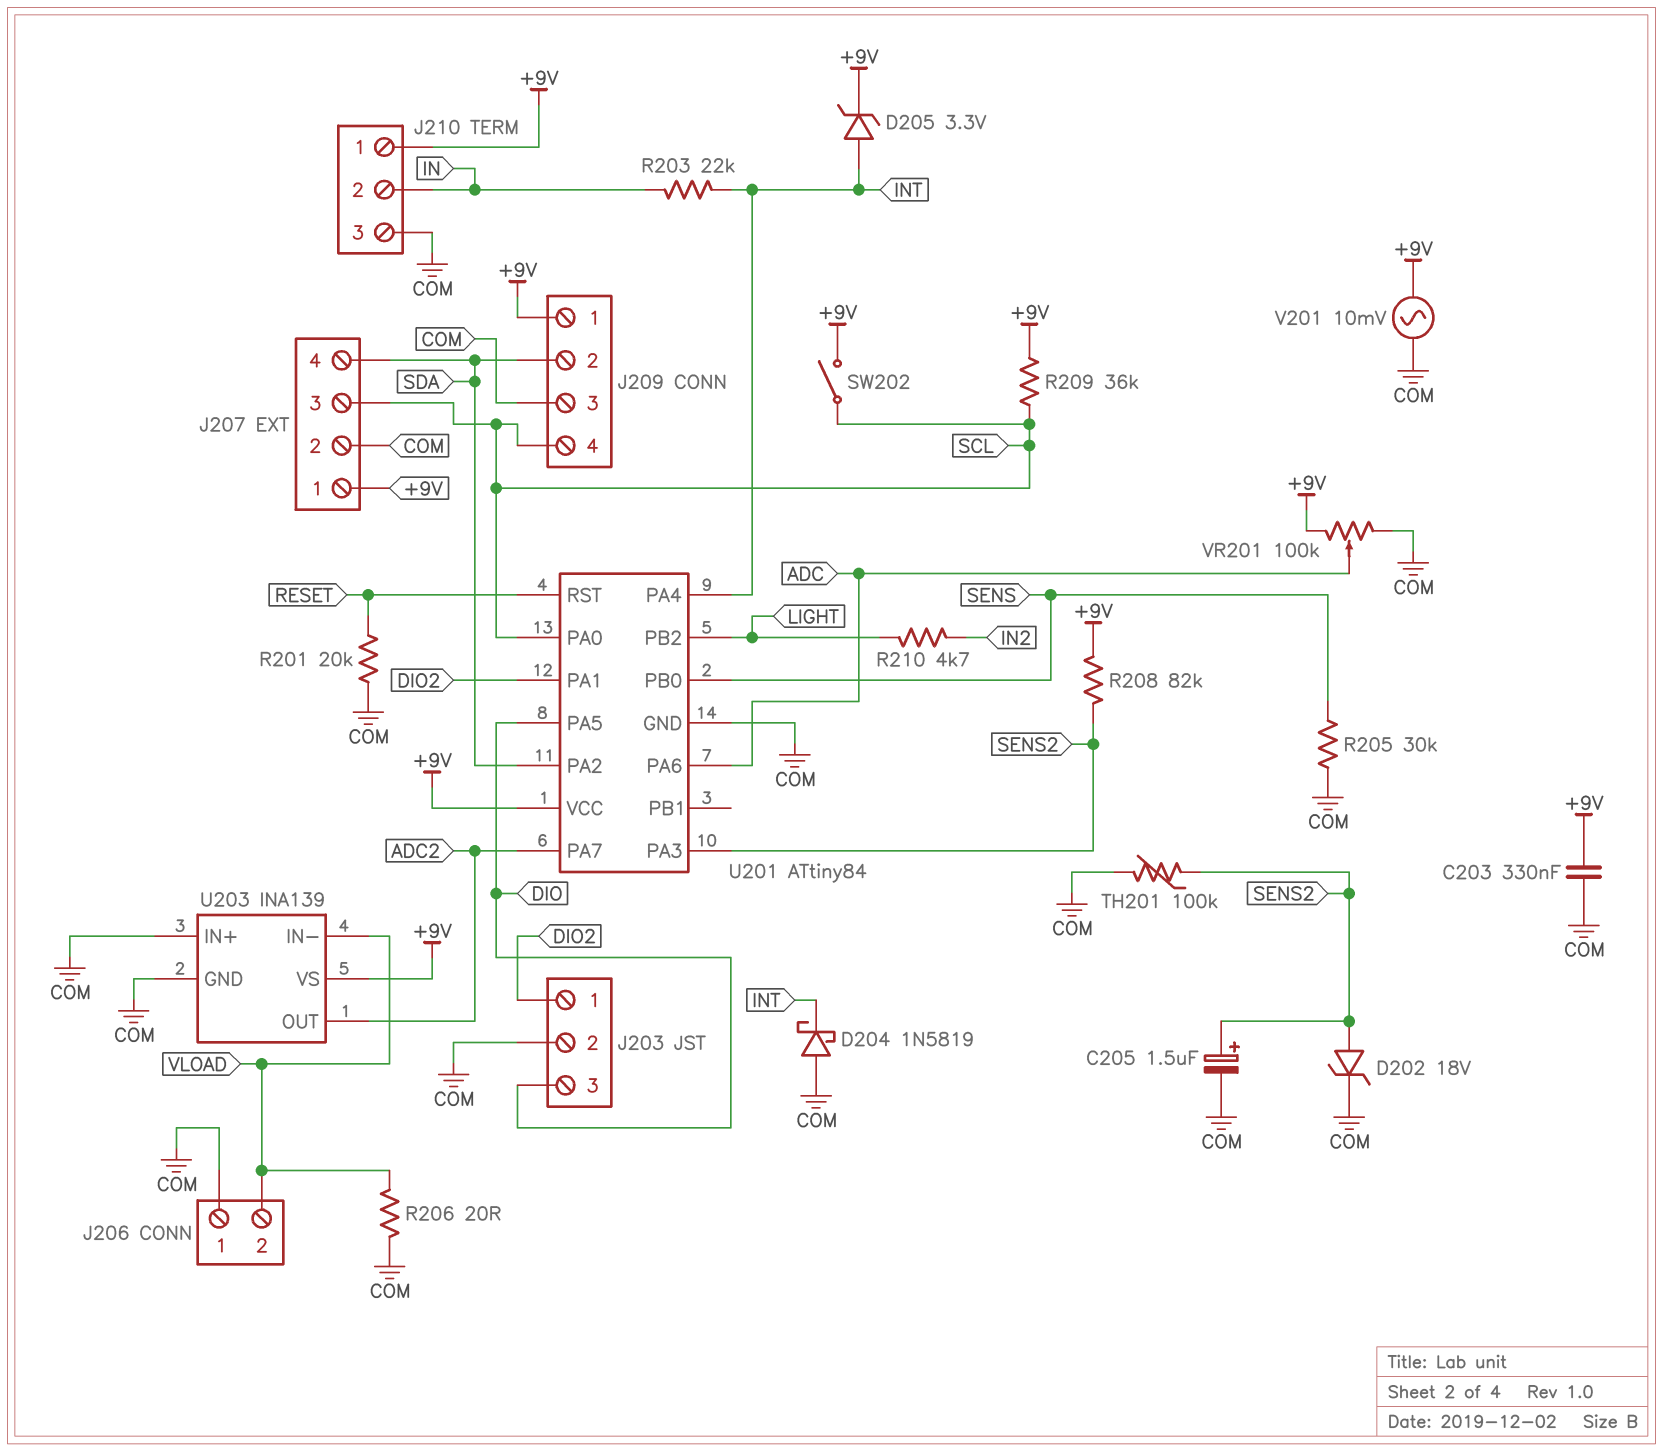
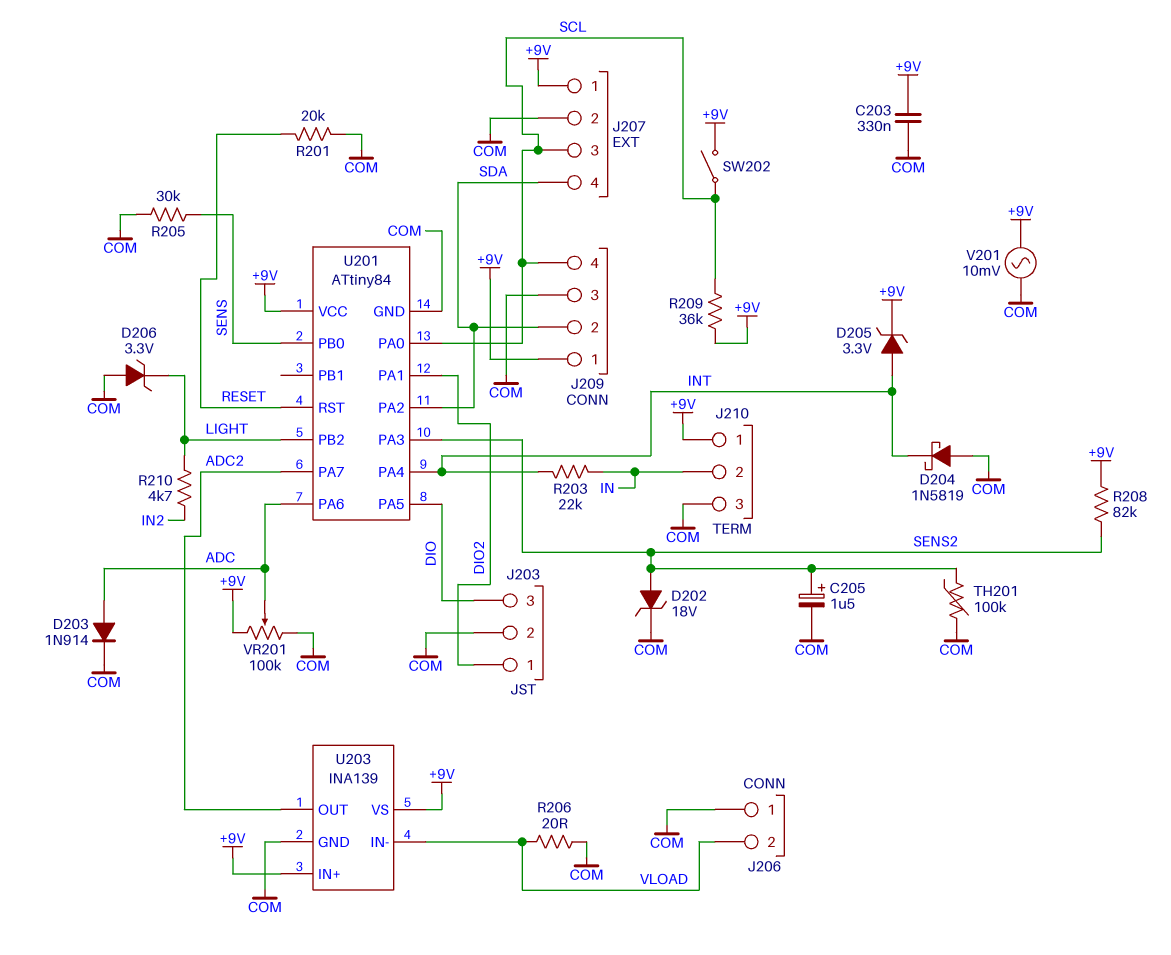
D203: none -> diode 1N914 (A ADC, K COM)
D206: none -> zener 3.3V (A COM, K LIGHT)
U203 pin IN+: COM -> +9V

